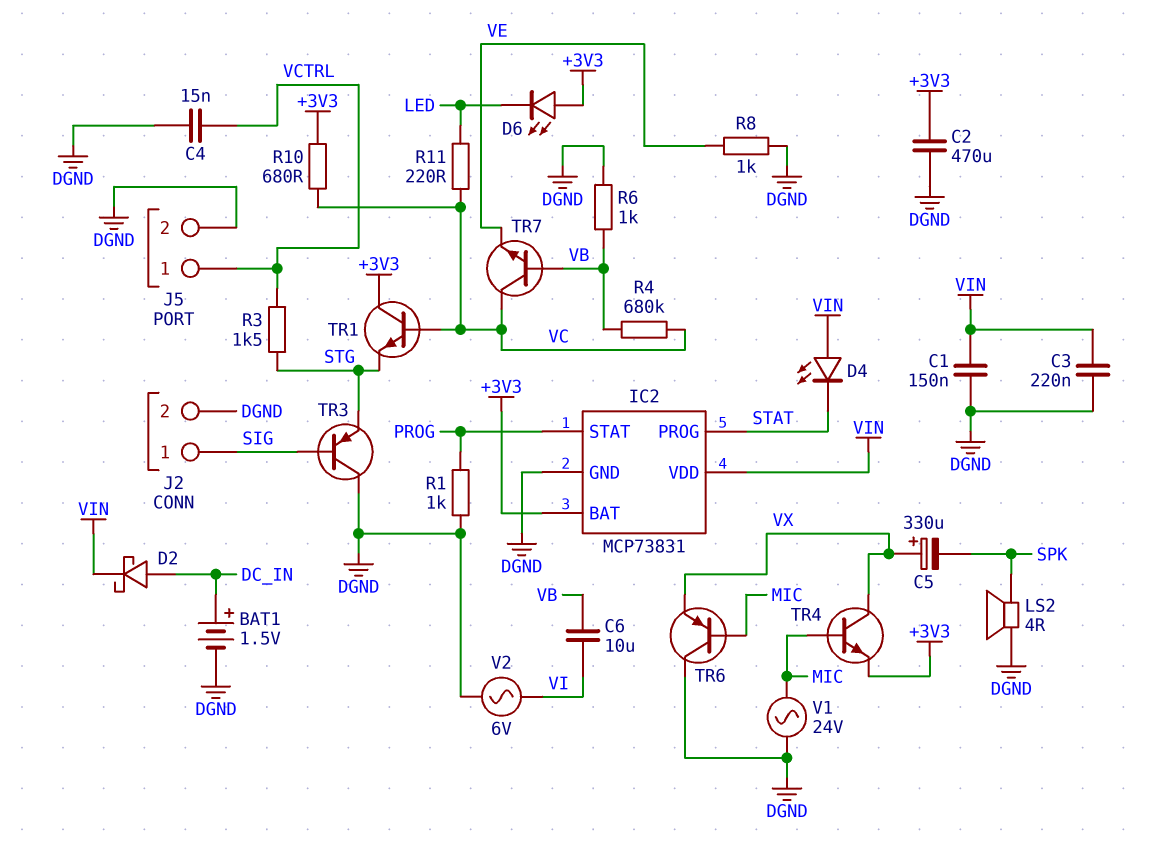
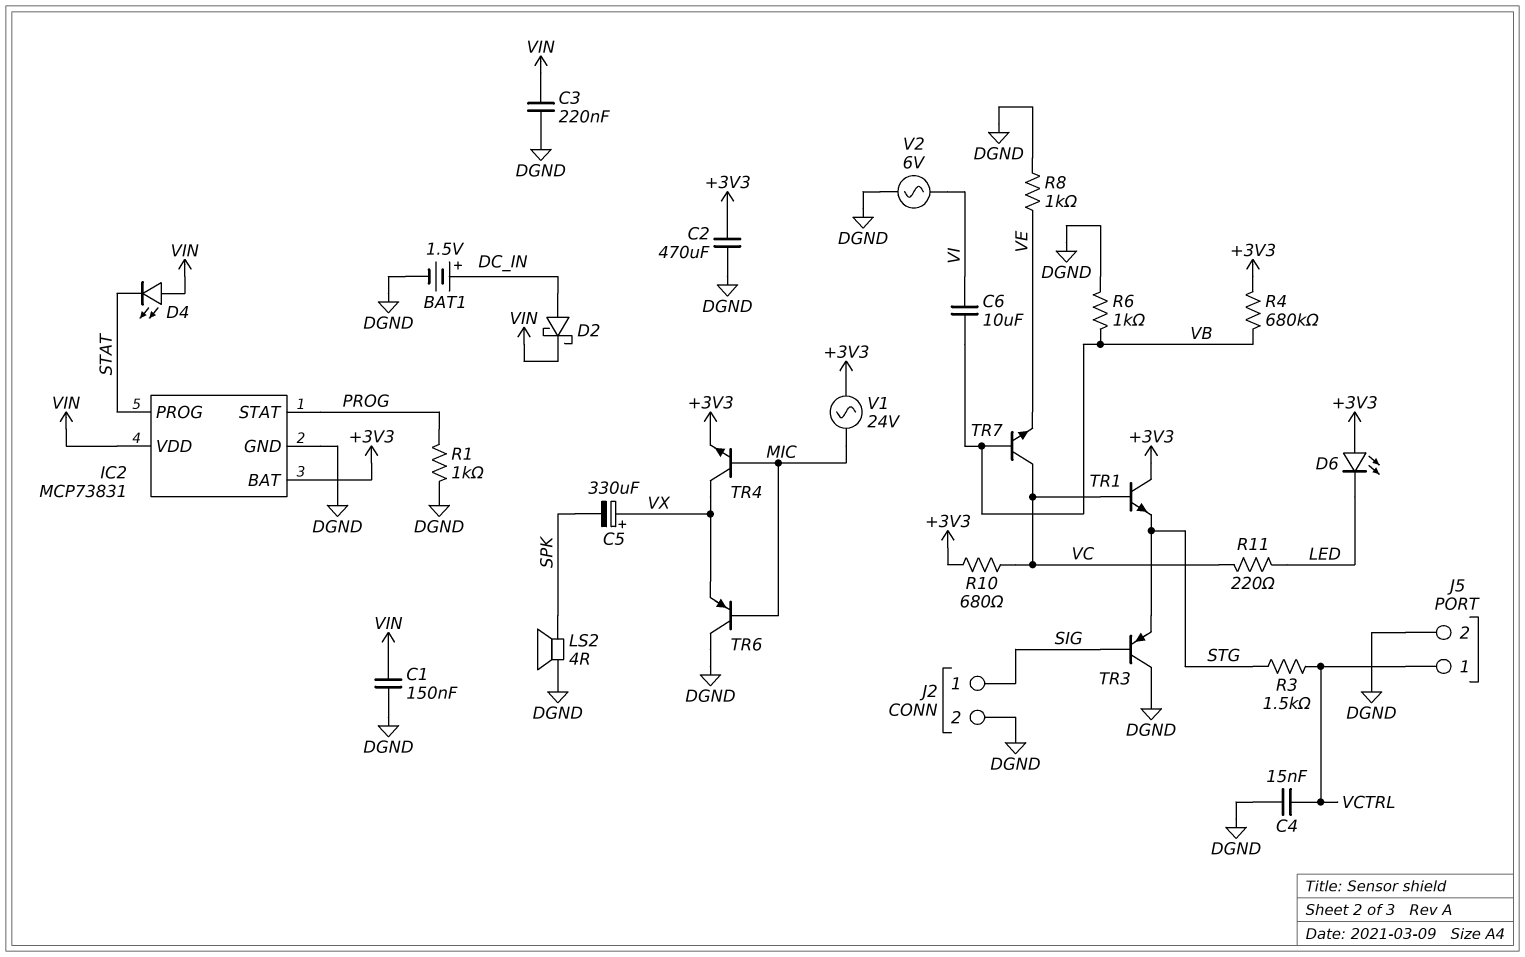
R4: 680k (VB, VC) -> 680k (+3V3, VB)
V1: AC 24V (DGND, MIC) -> AC 24V (+3V3, MIC)

